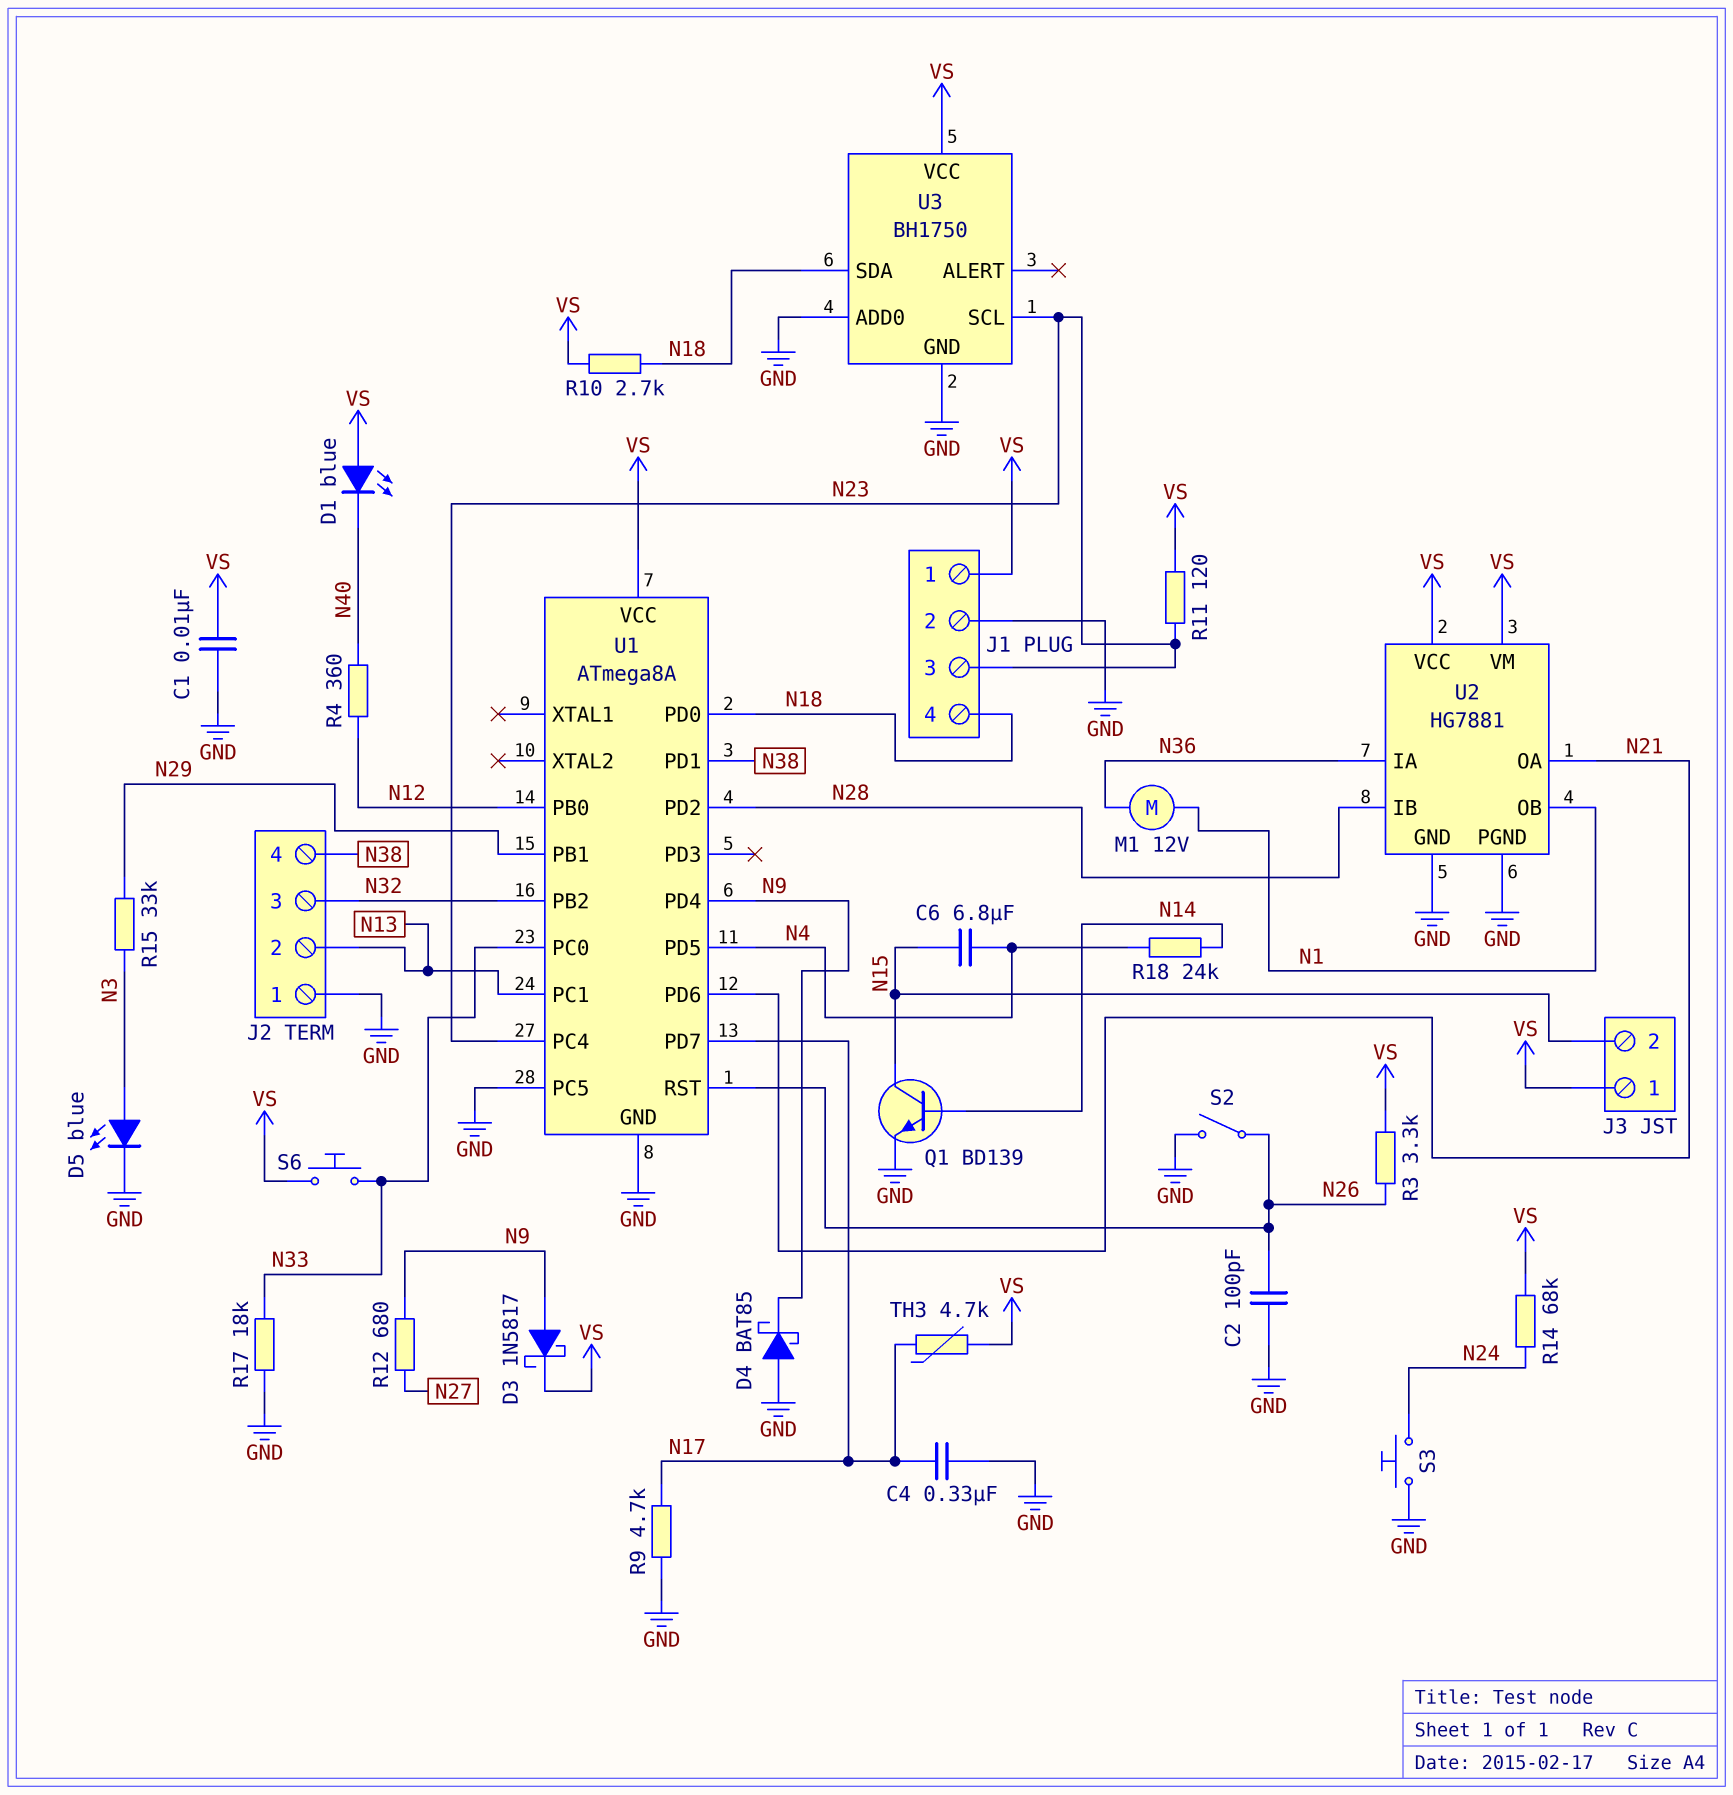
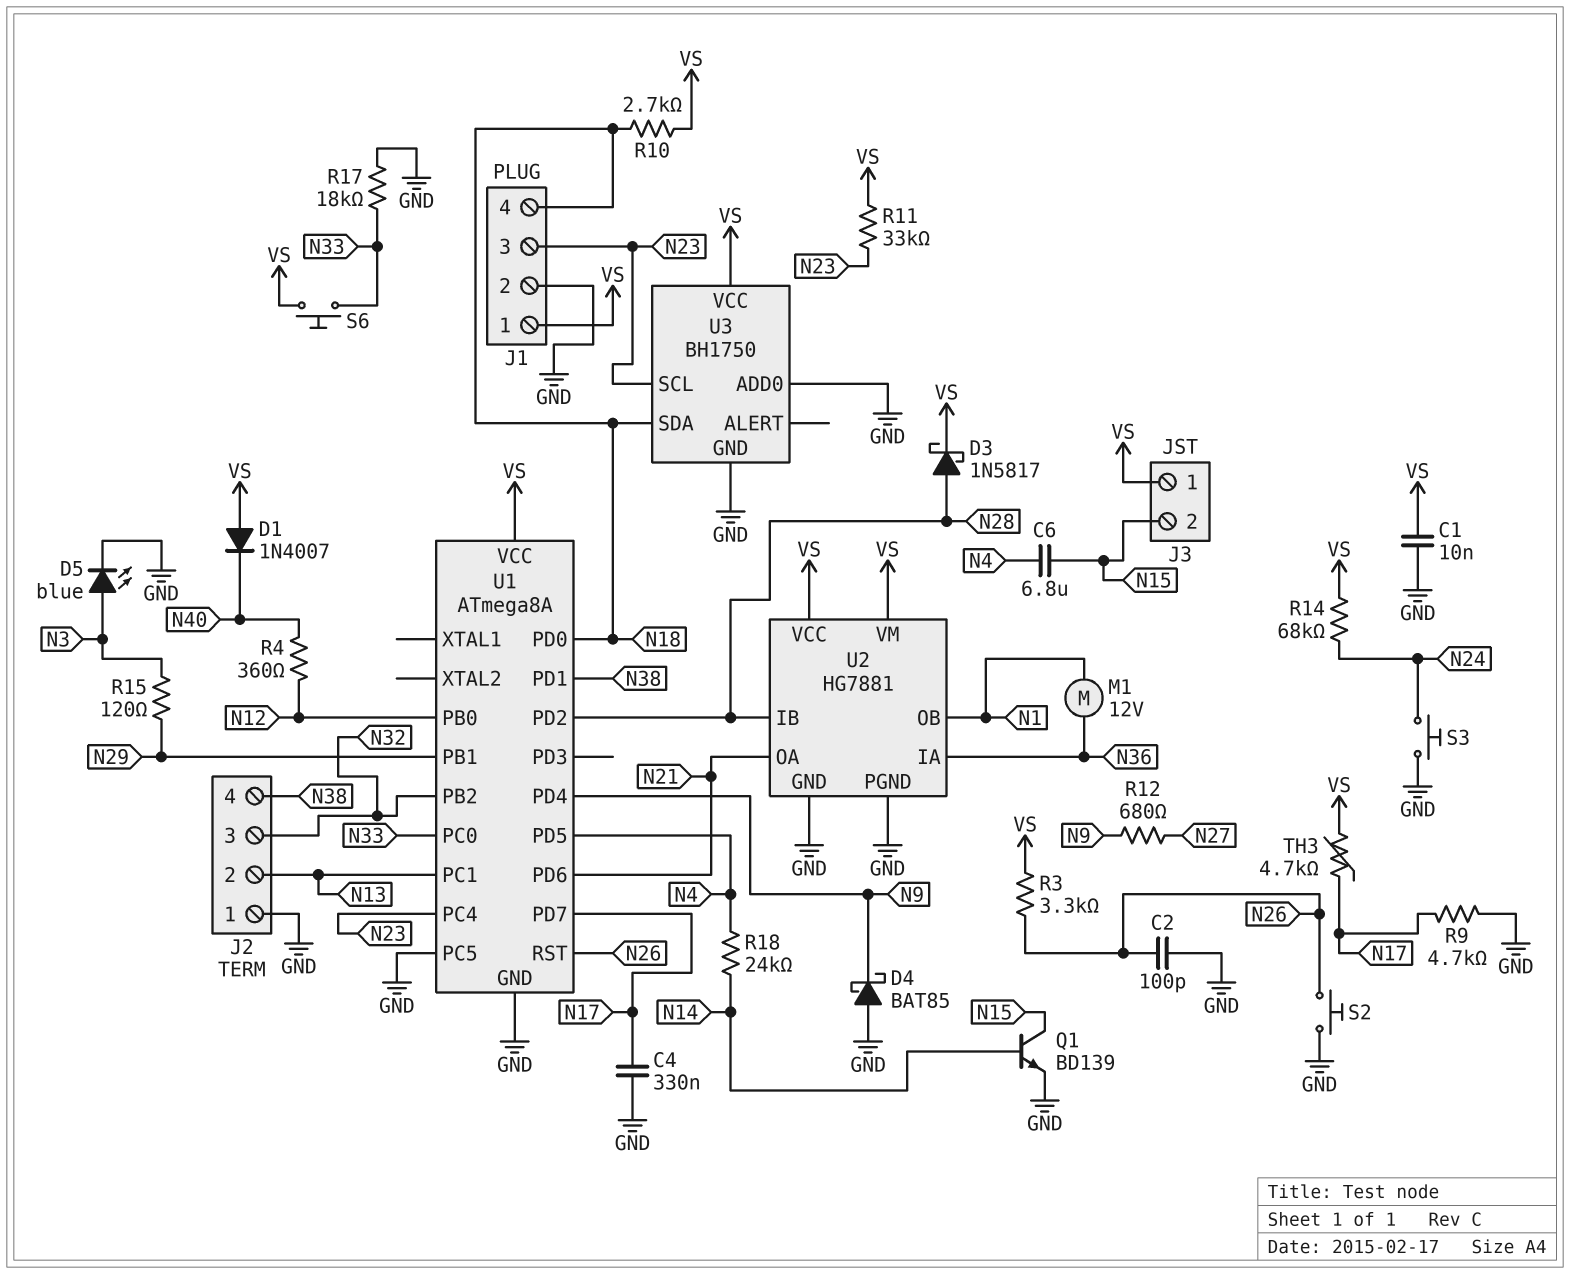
D1: LED blue (A VS, K N40) -> diode 1N4007 (A VS, K N40)
D3: schottky 1N5817 (A N9, K VS) -> schottky 1N5817 (A N28, K VS)
R11: 120 (N23, VS) -> 33k (N23, VS)
R15: 33k (N3, N29) -> 120 (N3, N29)
S2: switch (GND, N26) -> button (GND, N26)

